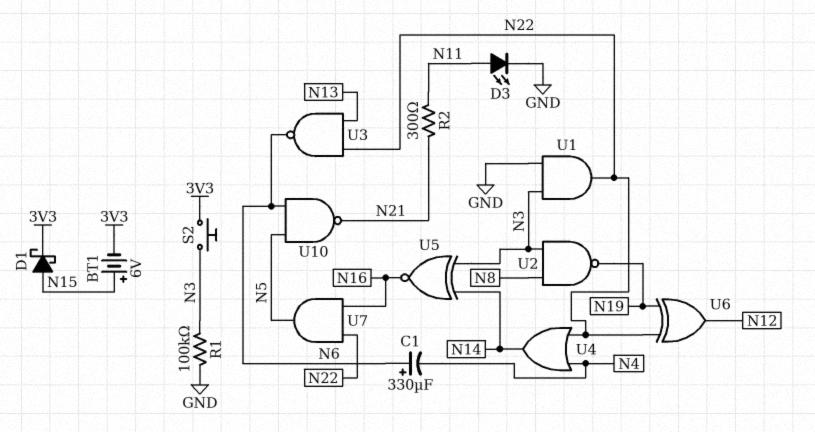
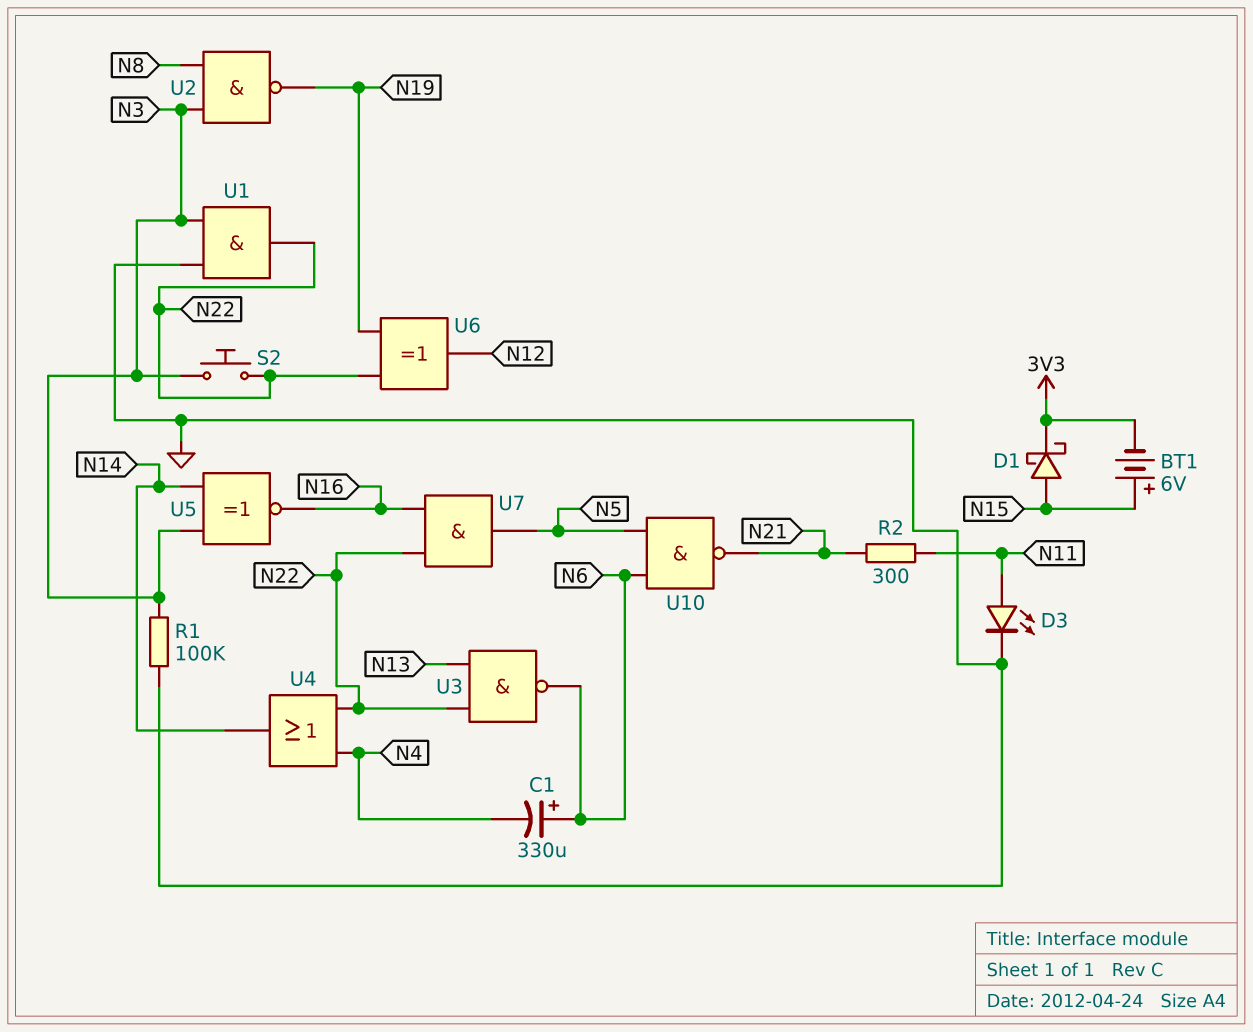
S2: button (3V3, N3) -> button (N3, N22)

